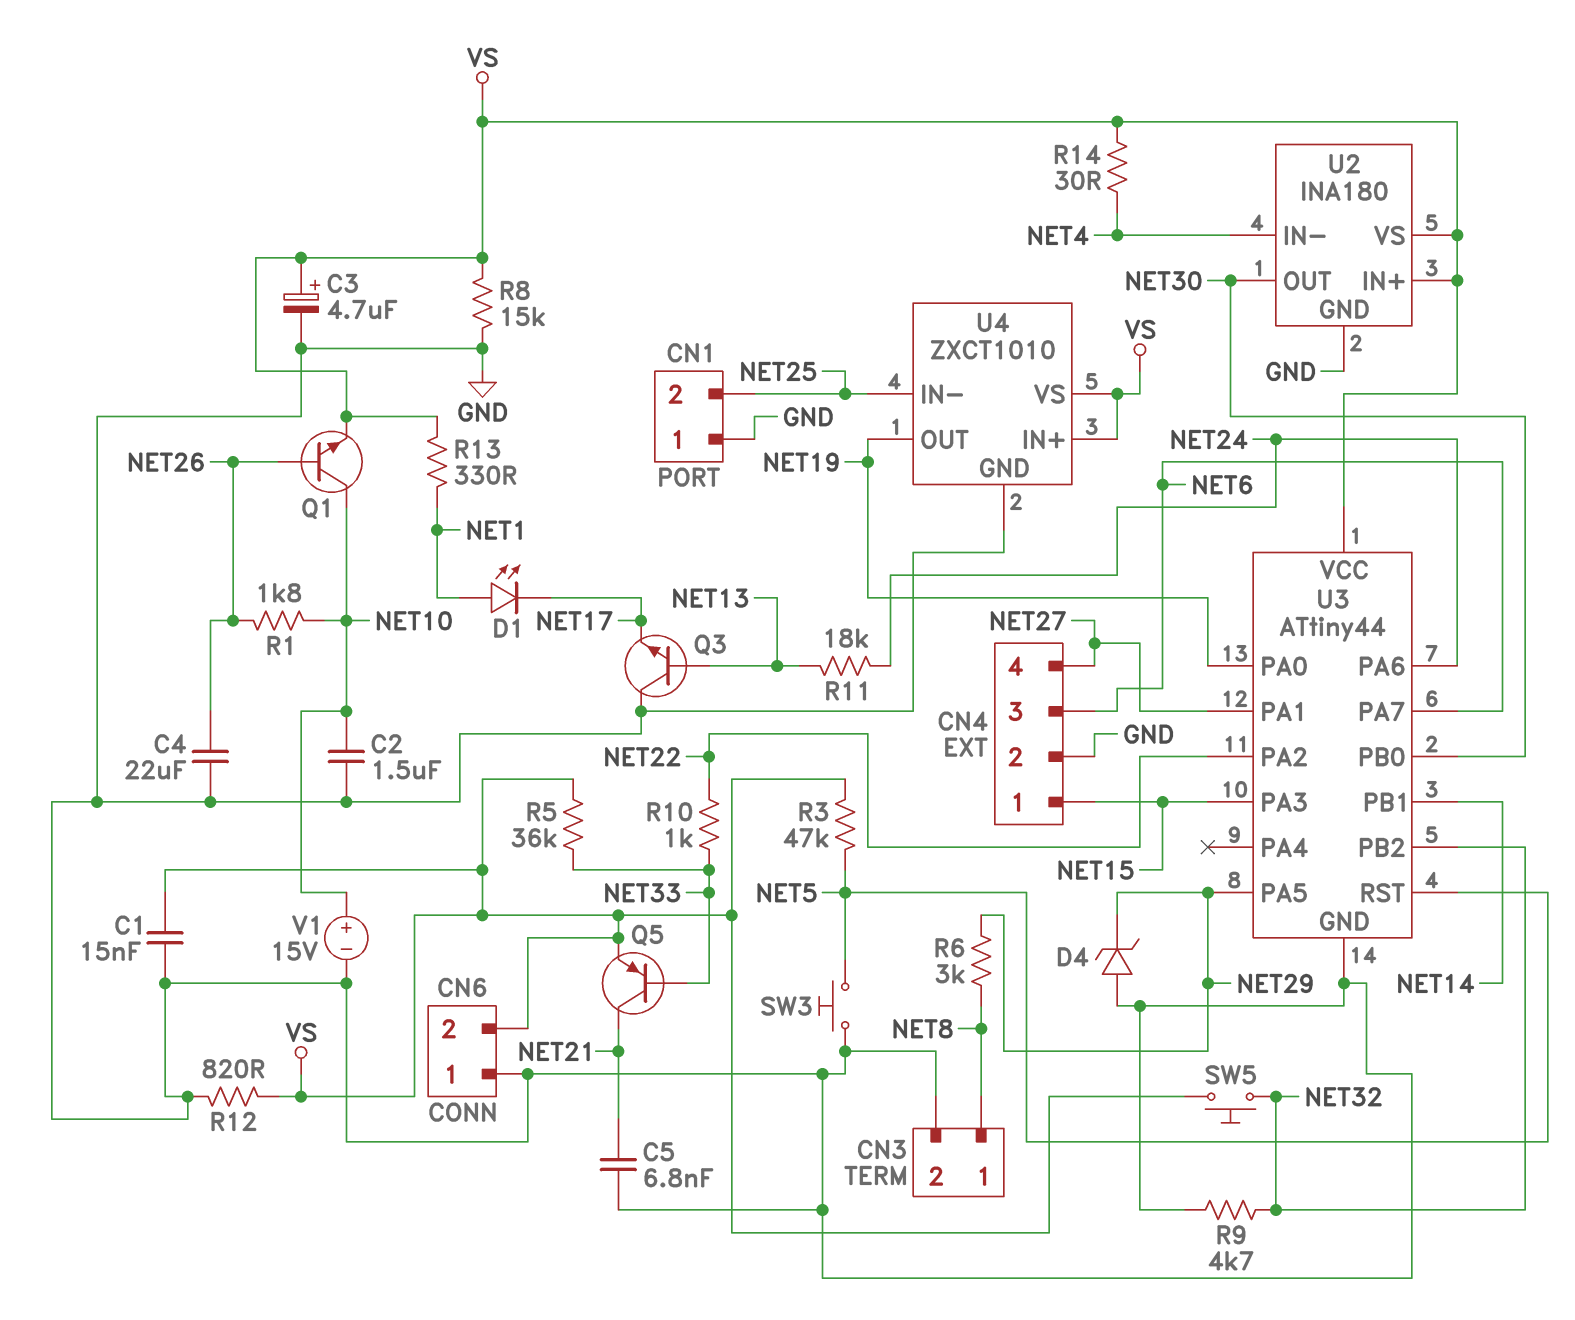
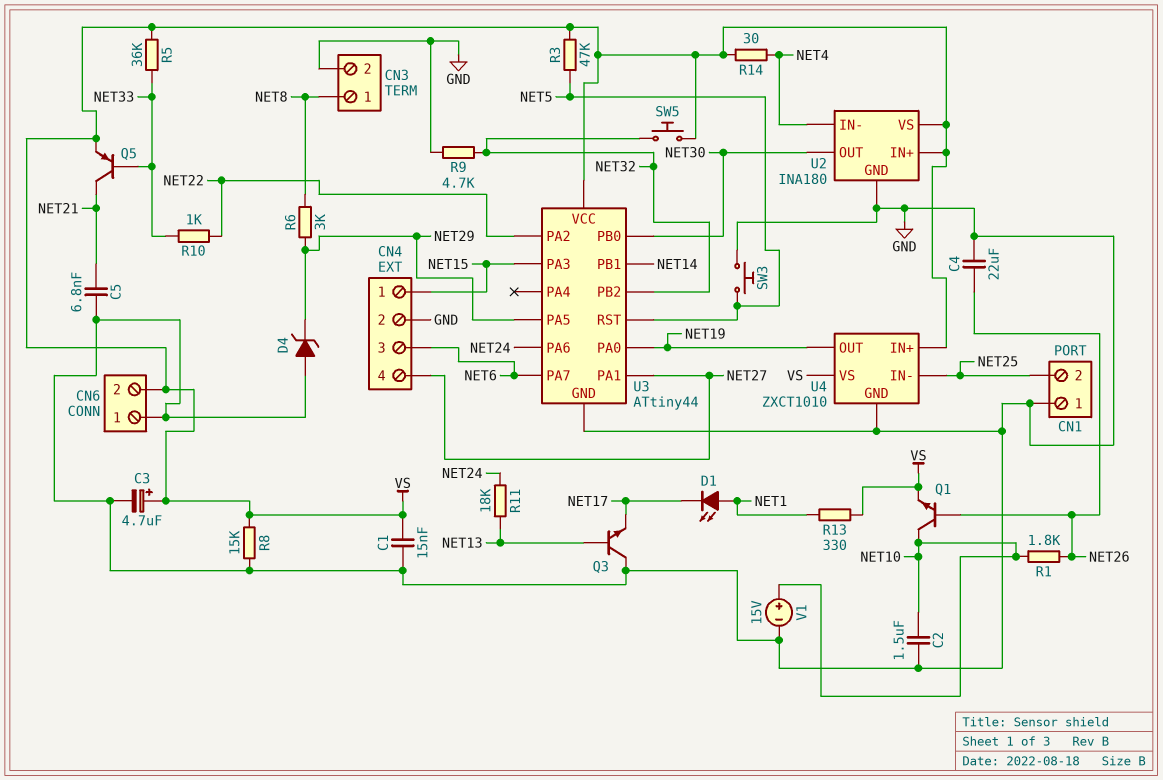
R12: 820 (GND, VS) -> none

